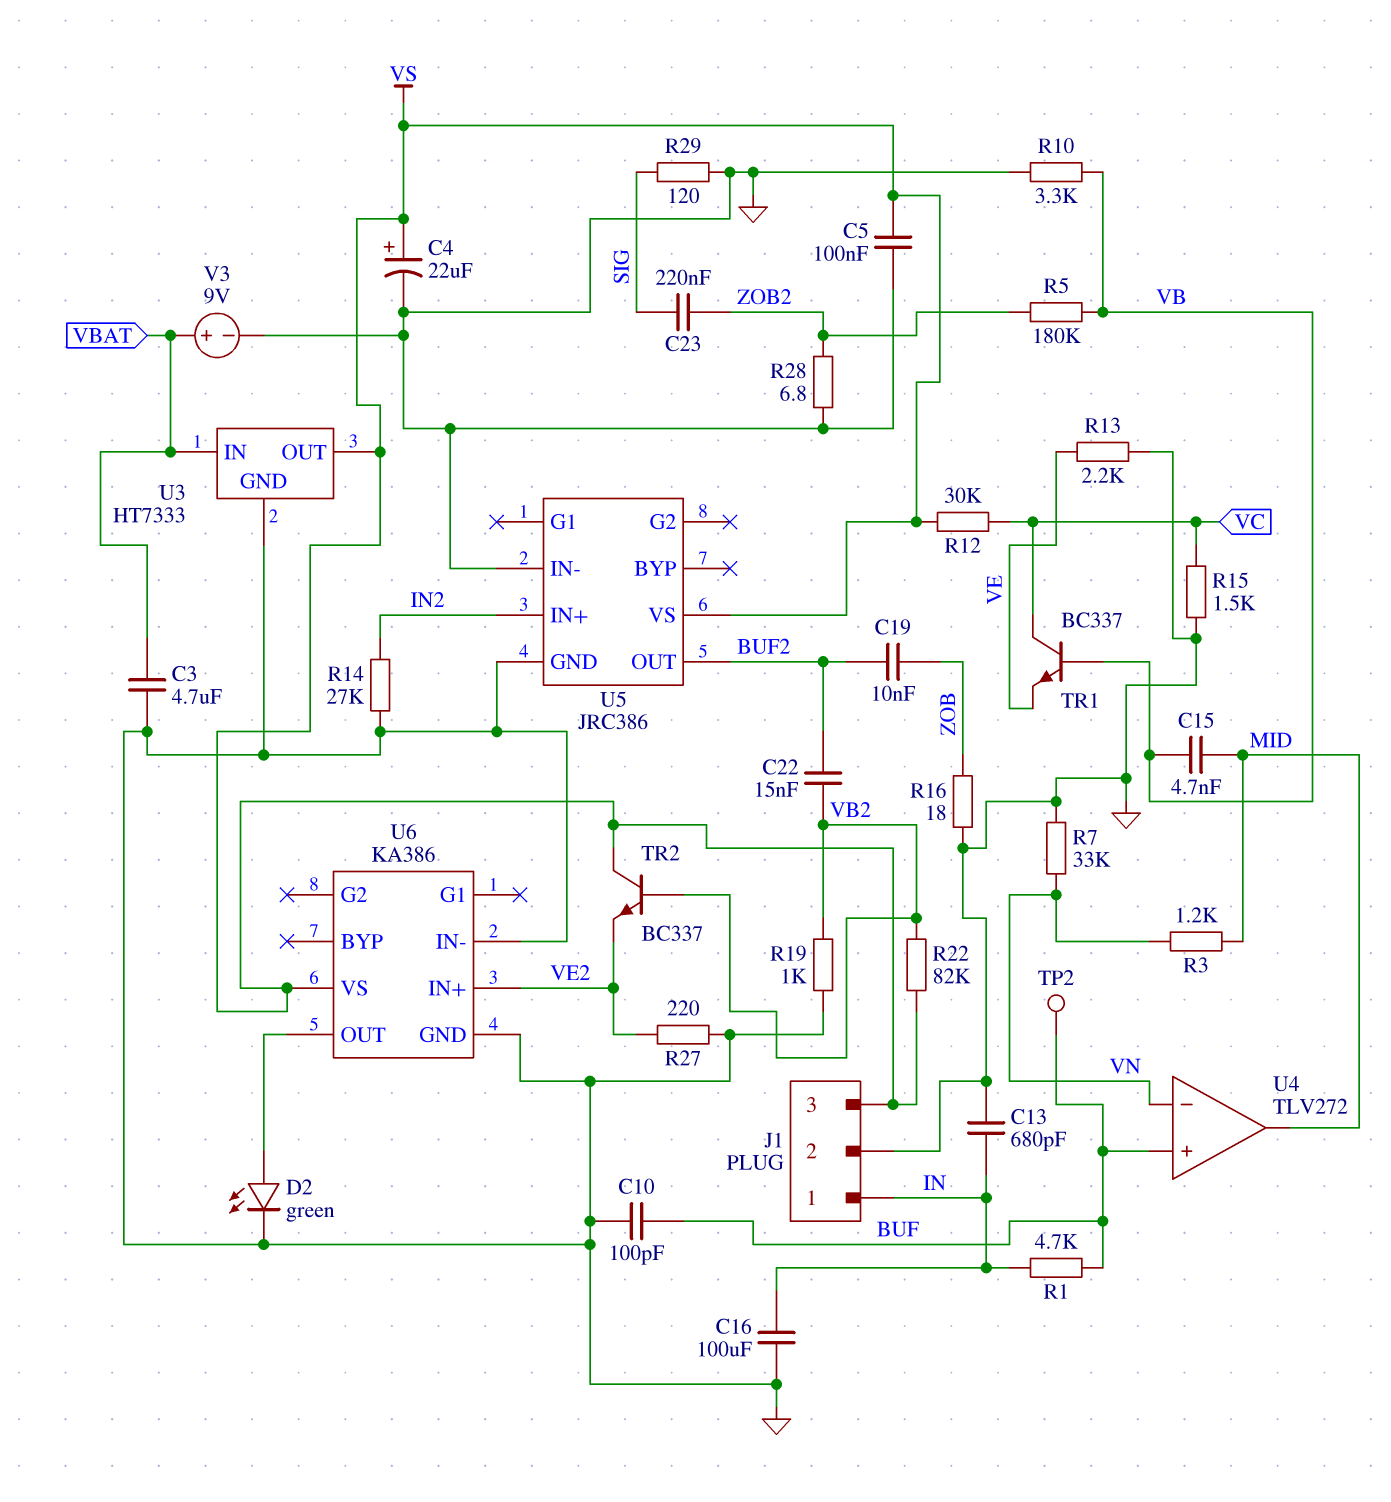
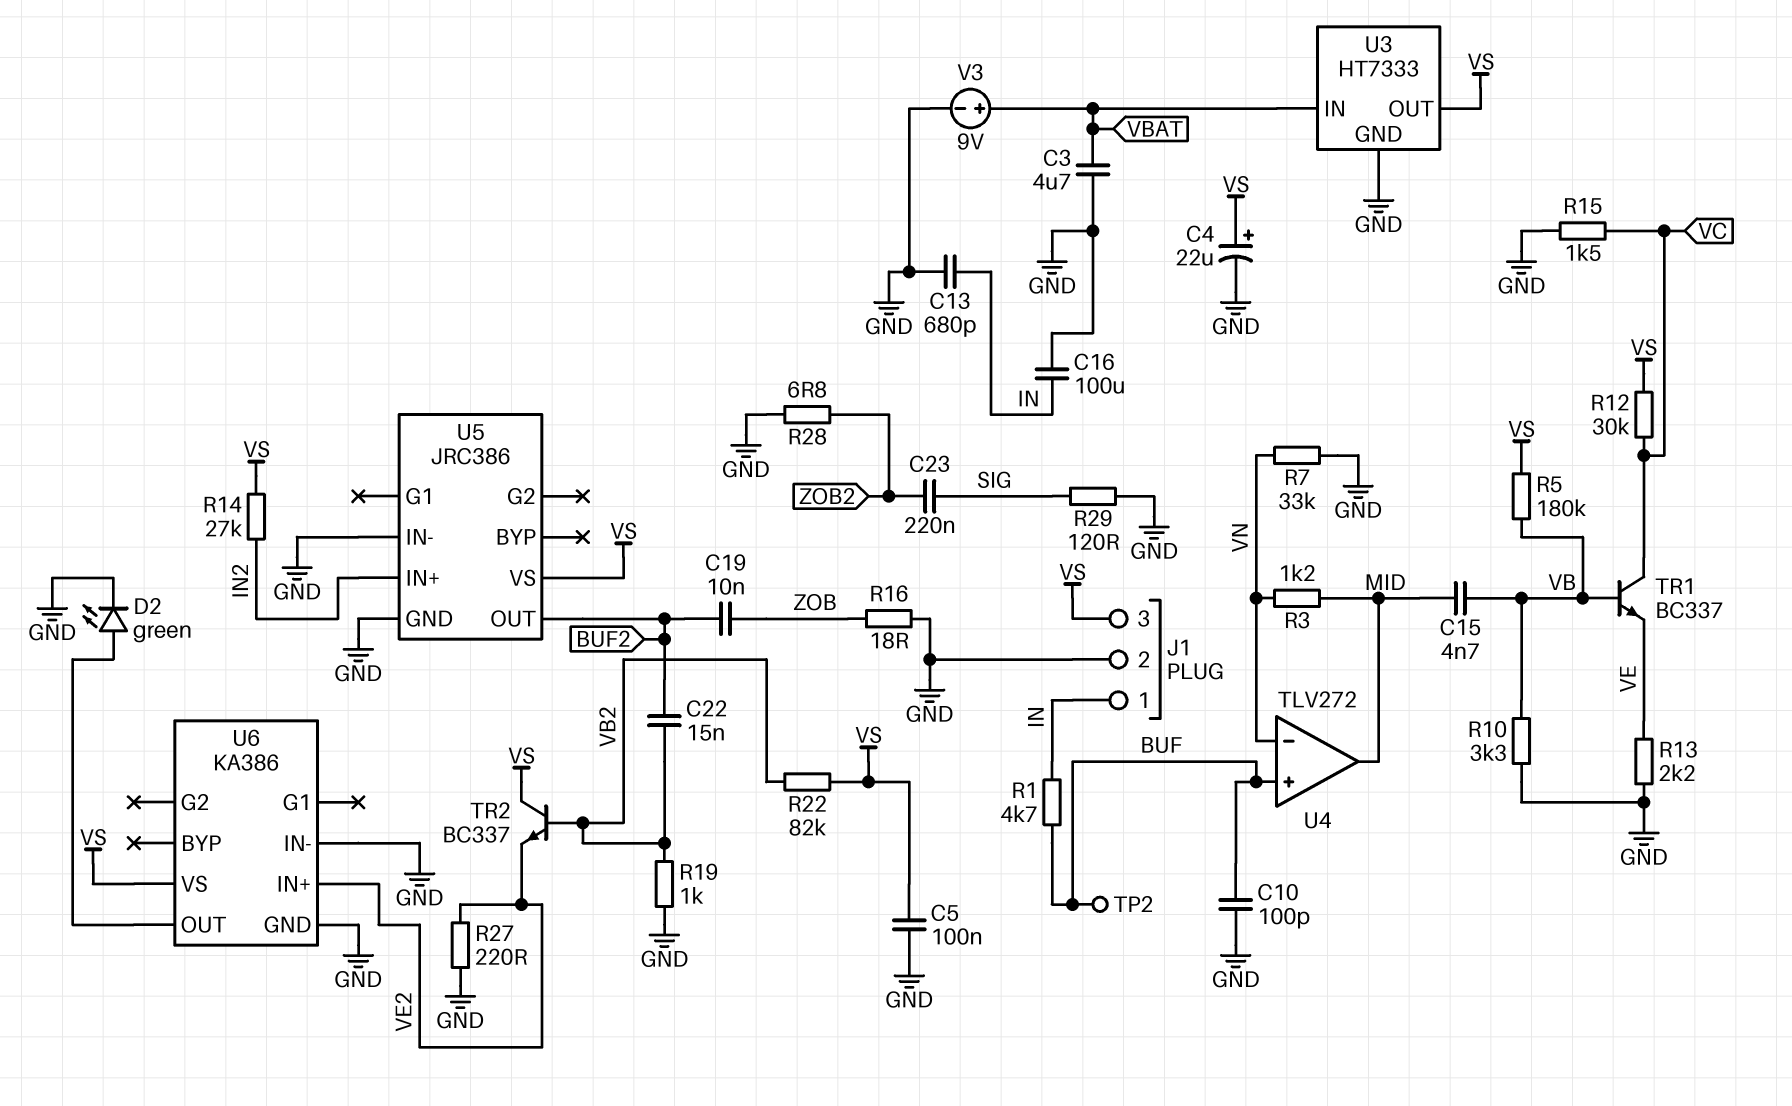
R5: 180k (VB, ZOB2) -> 180k (VB, VS)
R14: 27k (GND, IN2) -> 27k (IN2, VS)

